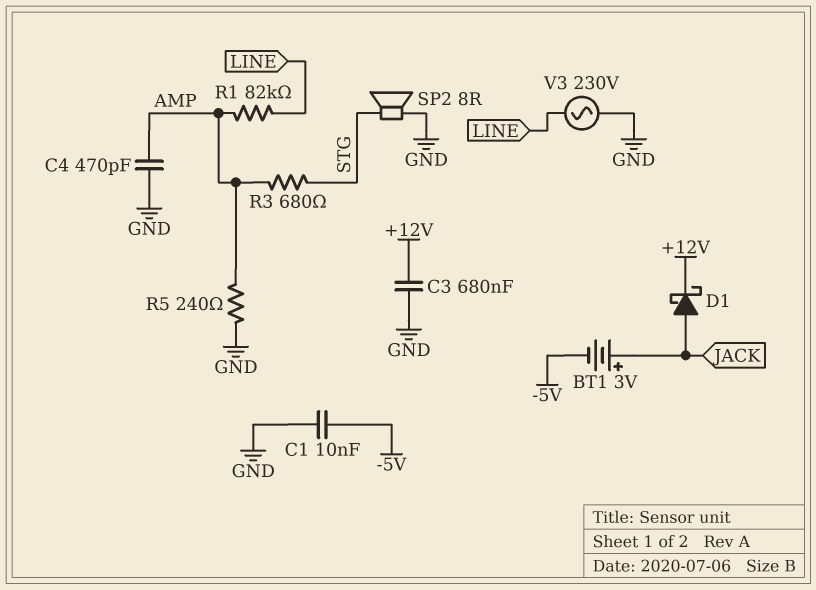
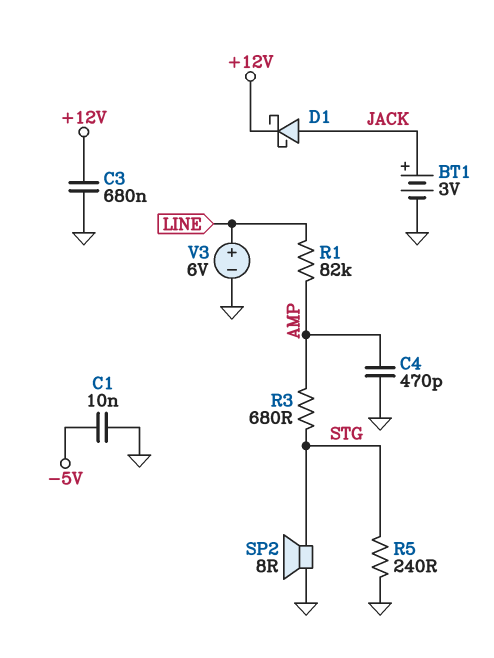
BT1: 3V (plus JACK, minus -5V) -> 3V (plus JACK, minus GND)
R5: 240 (AMP, GND) -> 240 (GND, STG)
V3: AC 230V (GND, LINE) -> 6V (plus LINE, minus GND)

